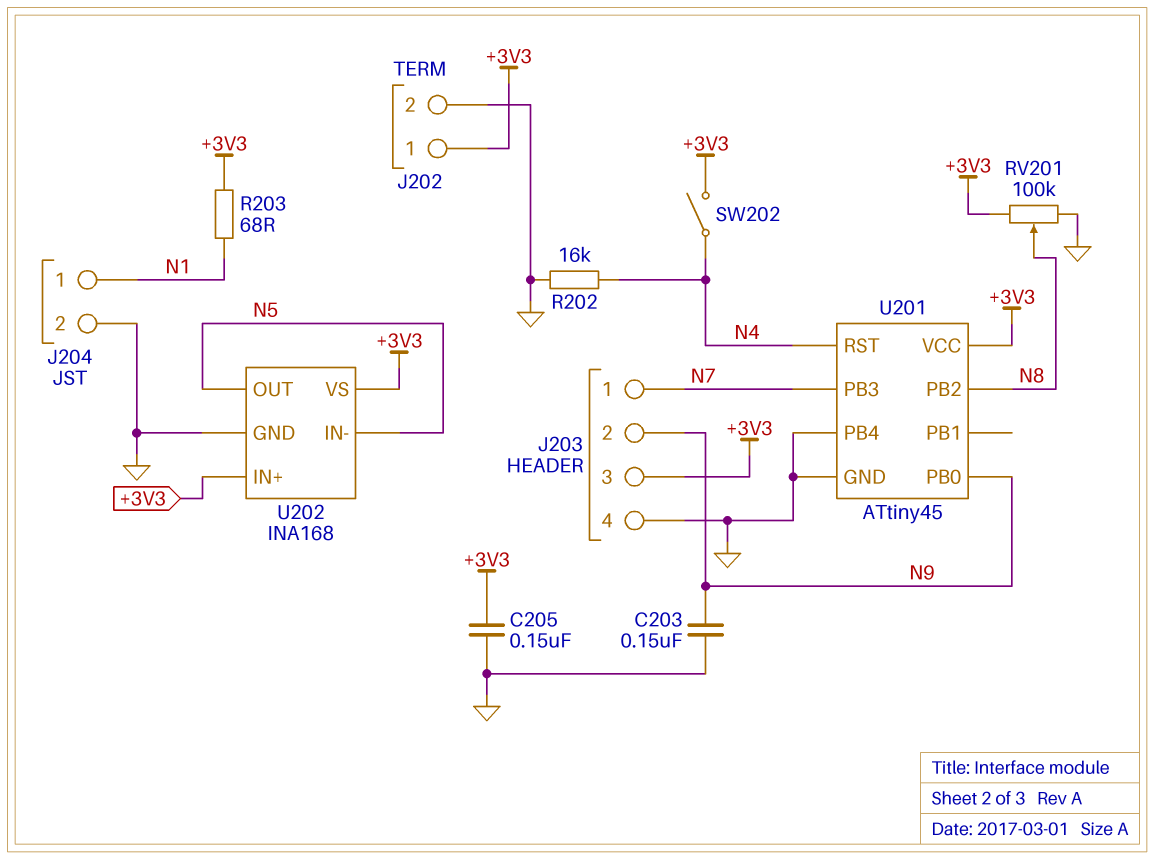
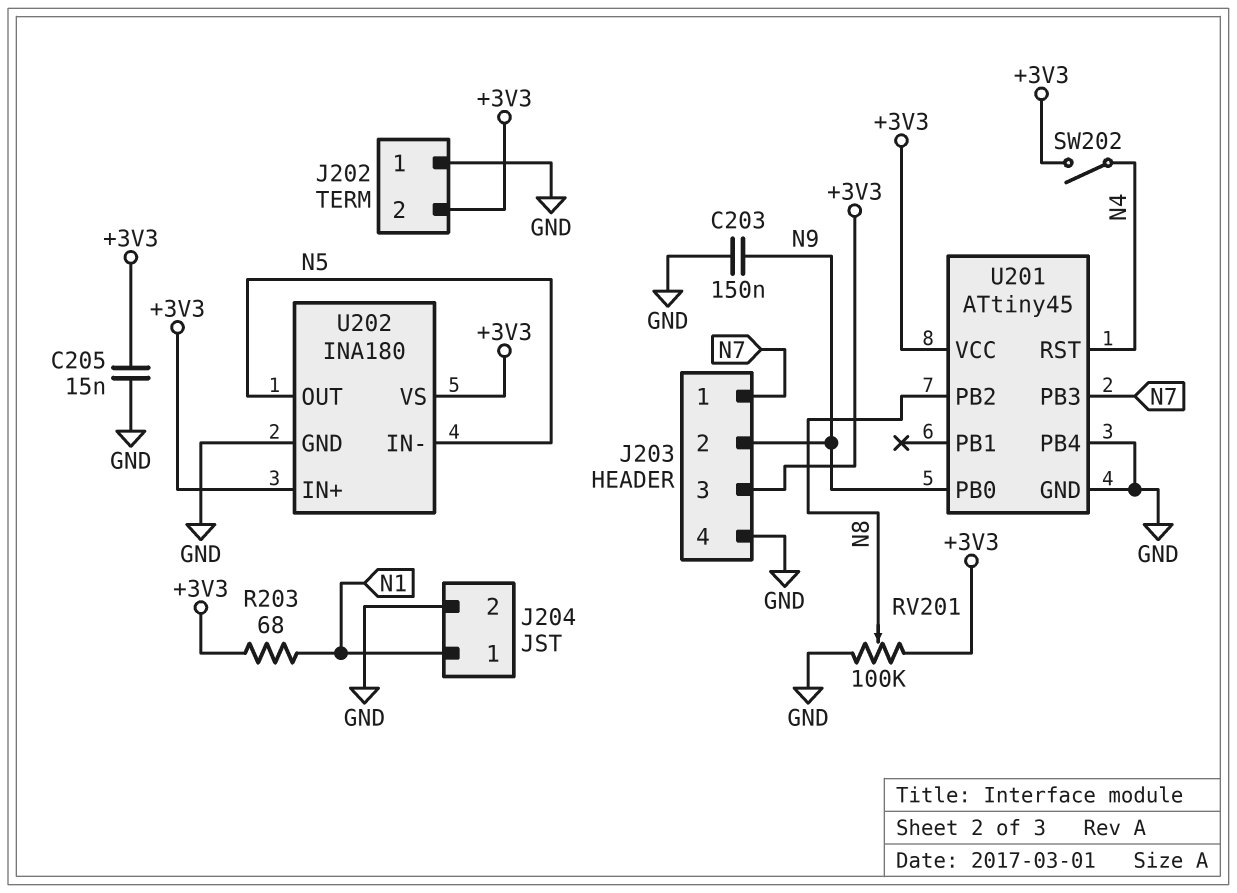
C205: 150nF (+3V3, GND) -> 15nF (+3V3, GND)
J202 pin 1: +3V3 -> GND
J202 pin 2: GND -> +3V3
R202: 16k (GND, N4) -> none
U202: INA168 -> INA180

